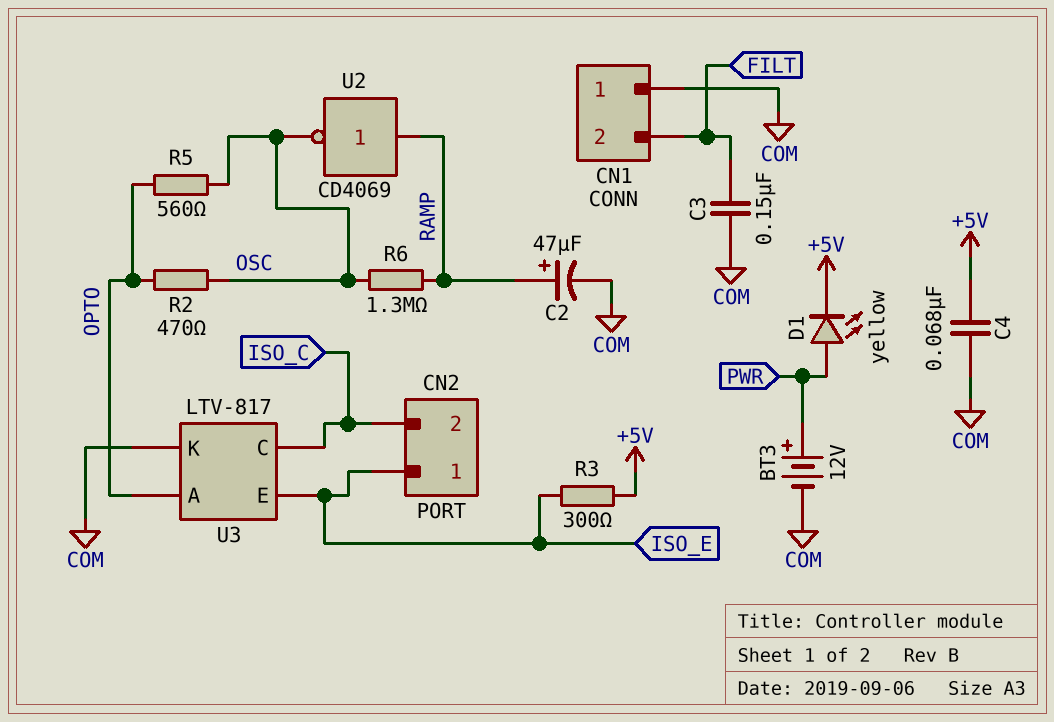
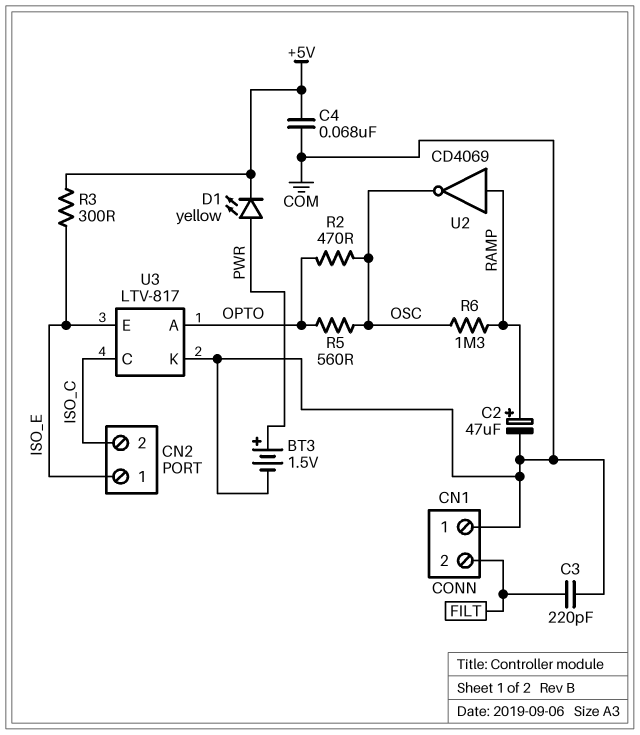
BT3: 12V (plus PWR, minus COM) -> 1.5V (plus PWR, minus COM)
C3: 150nF (COM, FILT) -> 220pF (COM, FILT)

